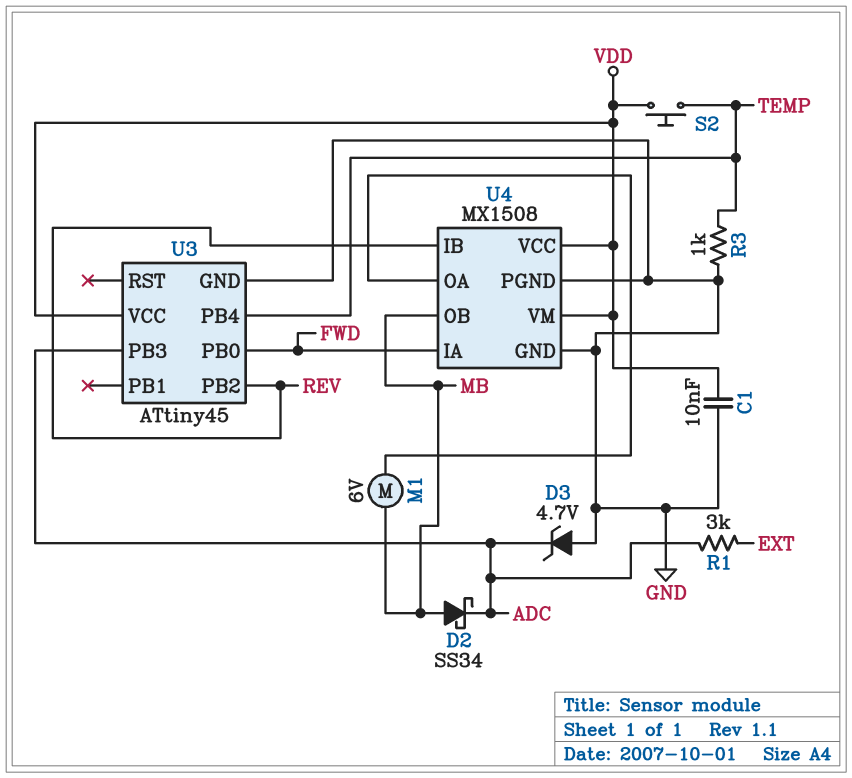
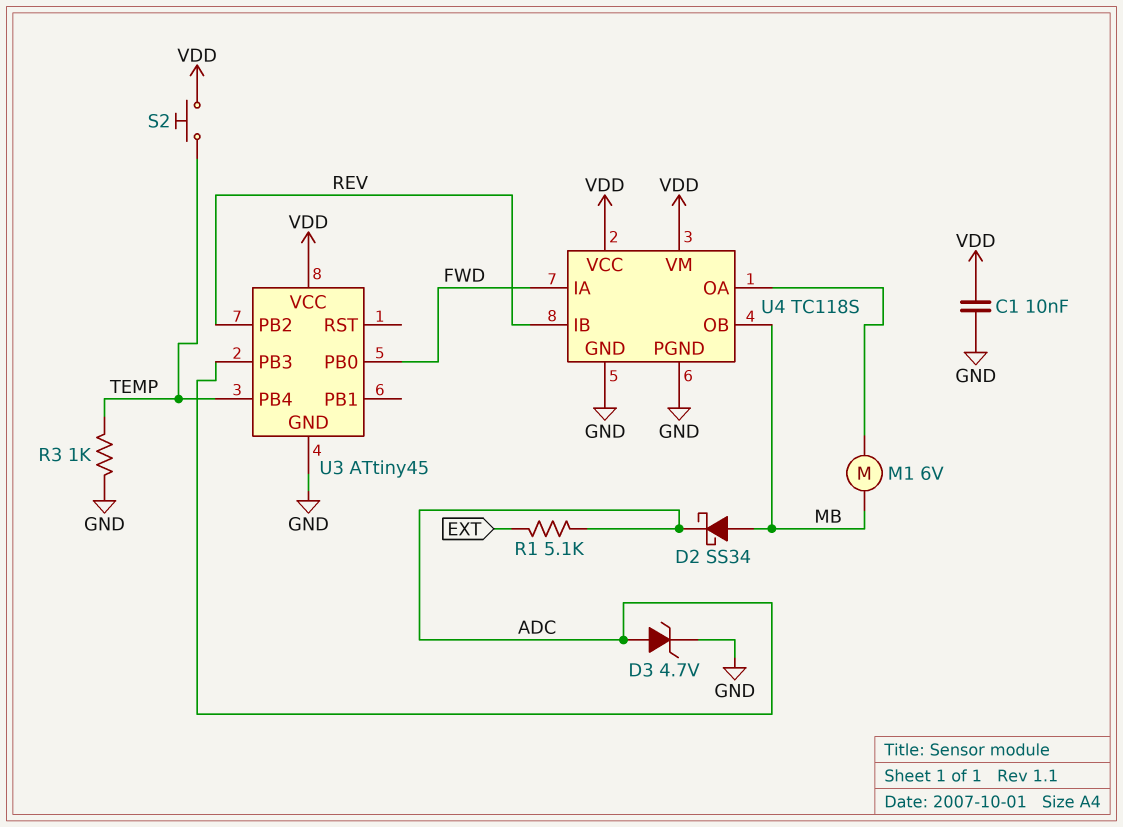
D3: zener 4.7V (A GND, K ADC) -> zener 4.7V (A ADC, K GND)
R1: 3k (ADC, EXT) -> 5.1k (ADC, EXT)
U4: MX1508 -> TC118S

